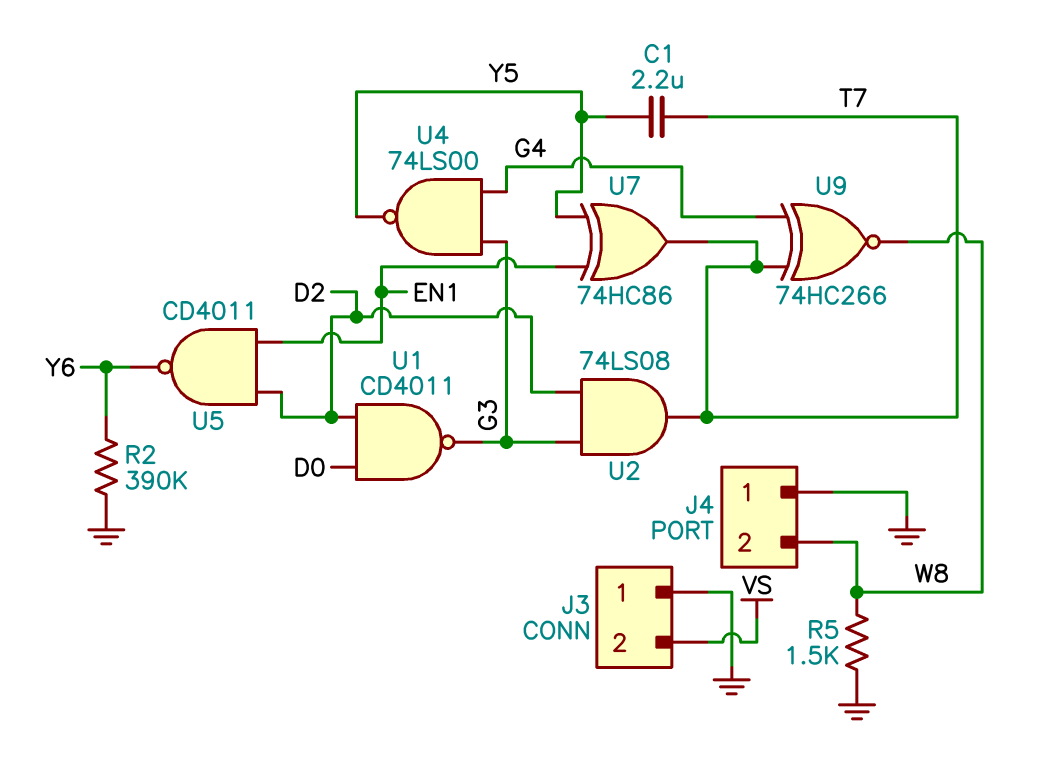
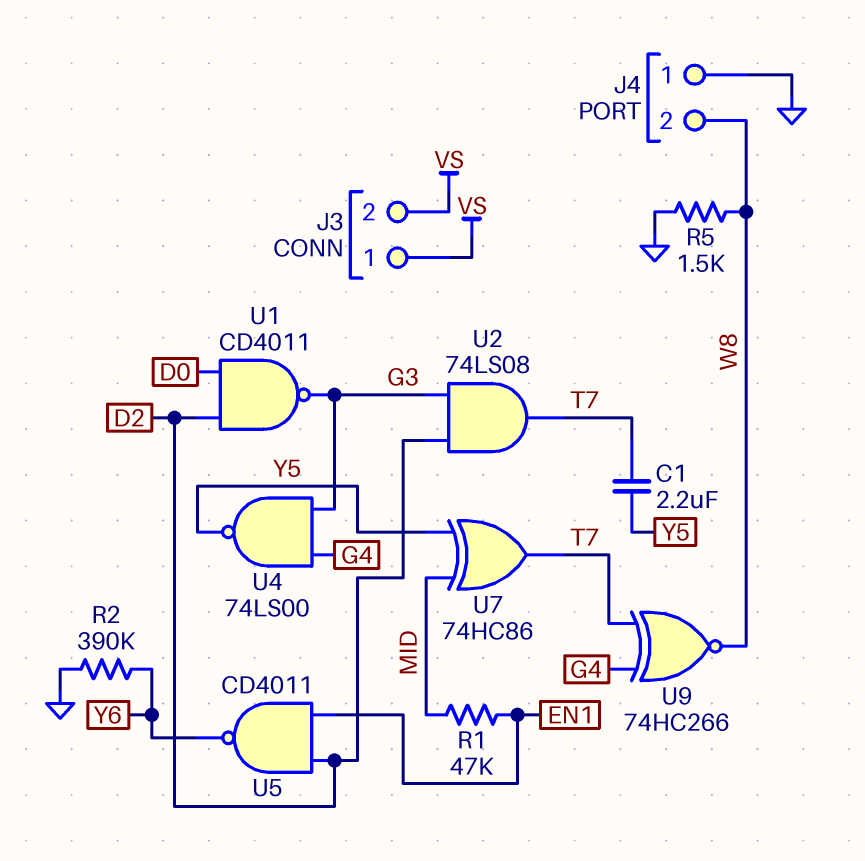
J3 pin 1: GND -> VS
R1: none -> 47k (EN1, MID)
U7: XOR 74HC86 (in EN1, in Y5, out T7) -> XOR 74HC86 (in MID, in Y5, out T7)

